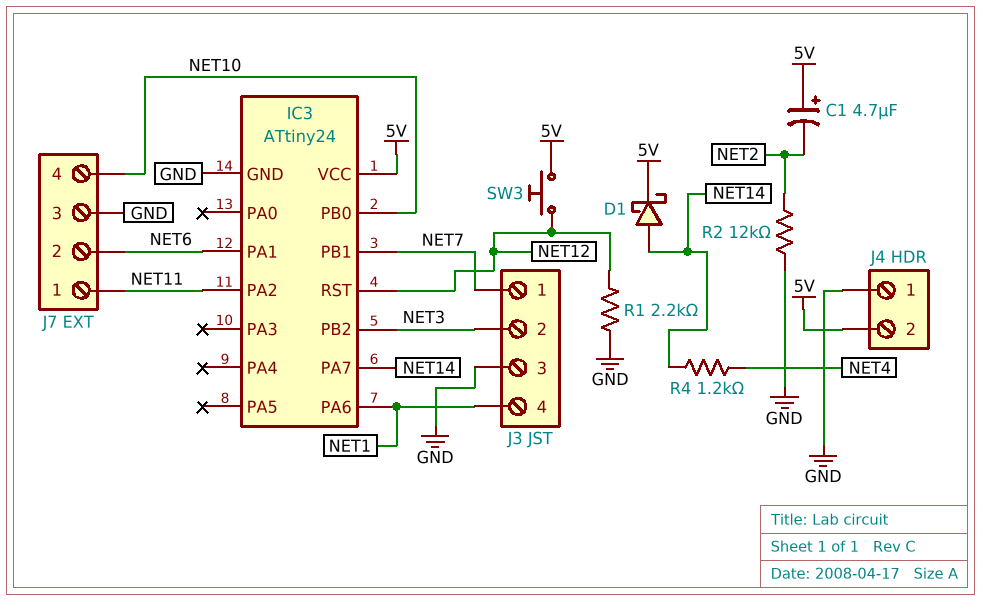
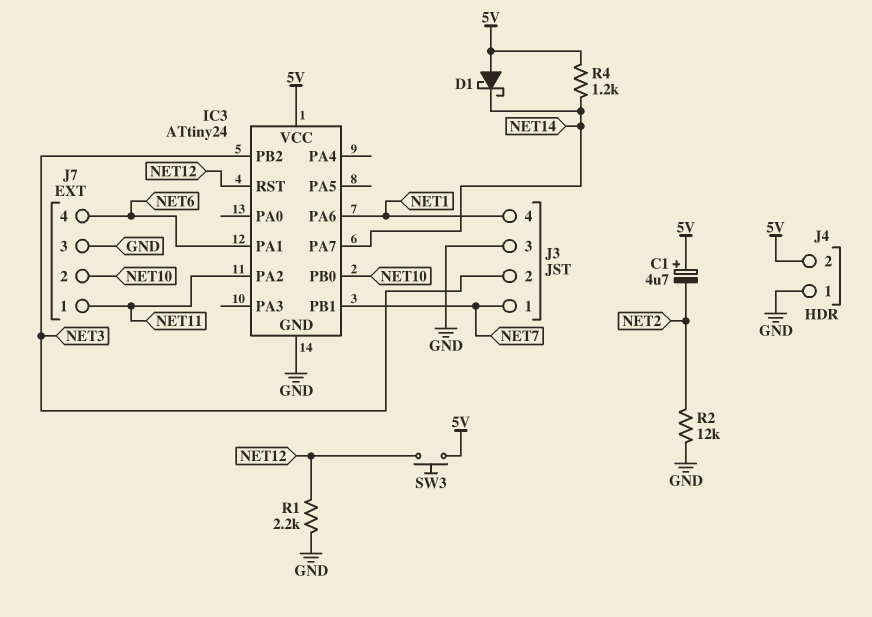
D1: schottky (A NET14, K 5V) -> schottky (A 5V, K NET14)
J7 pin 2: NET6 -> NET10
J7 pin 4: NET10 -> NET6
R4: 1.2k (NET4, NET14) -> 1.2k (5V, NET14)

